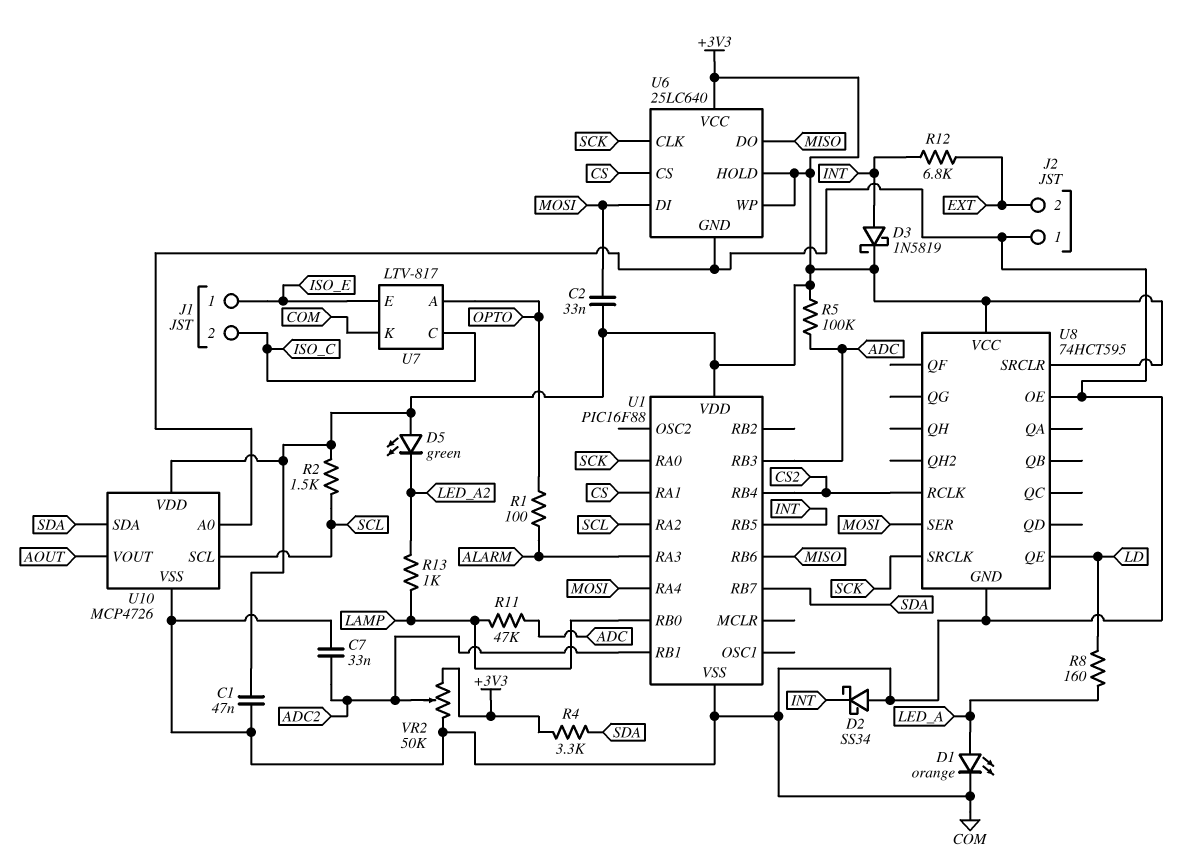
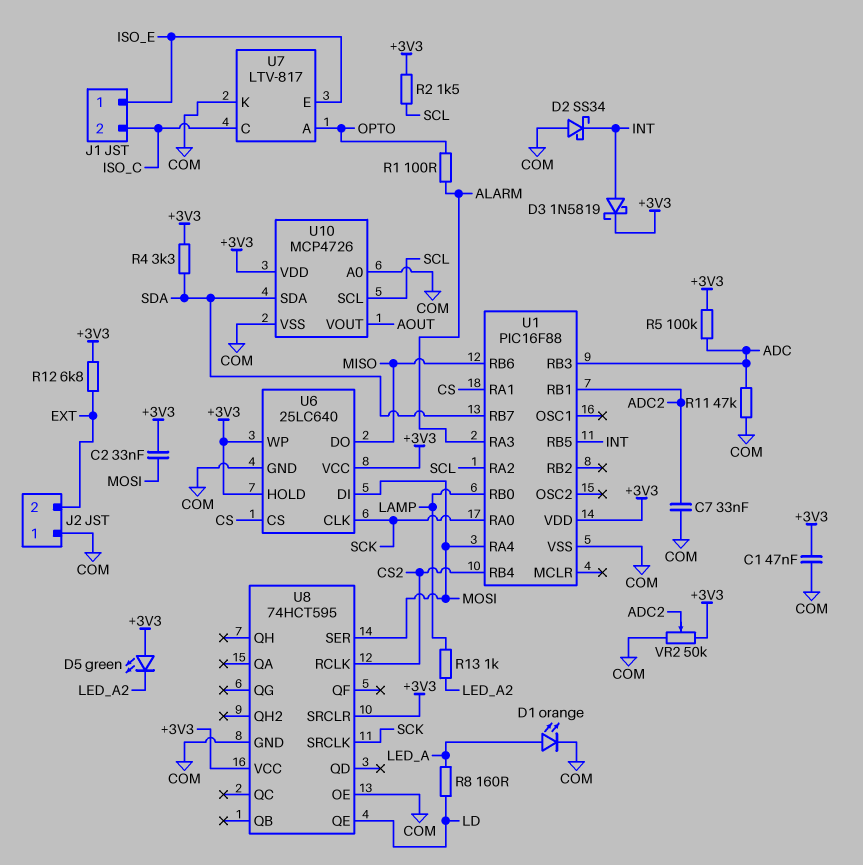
R11: 47k (ADC, LAMP) -> 47k (ADC, COM)
R12: 6.8k (EXT, INT) -> 6.8k (+3V3, EXT)

